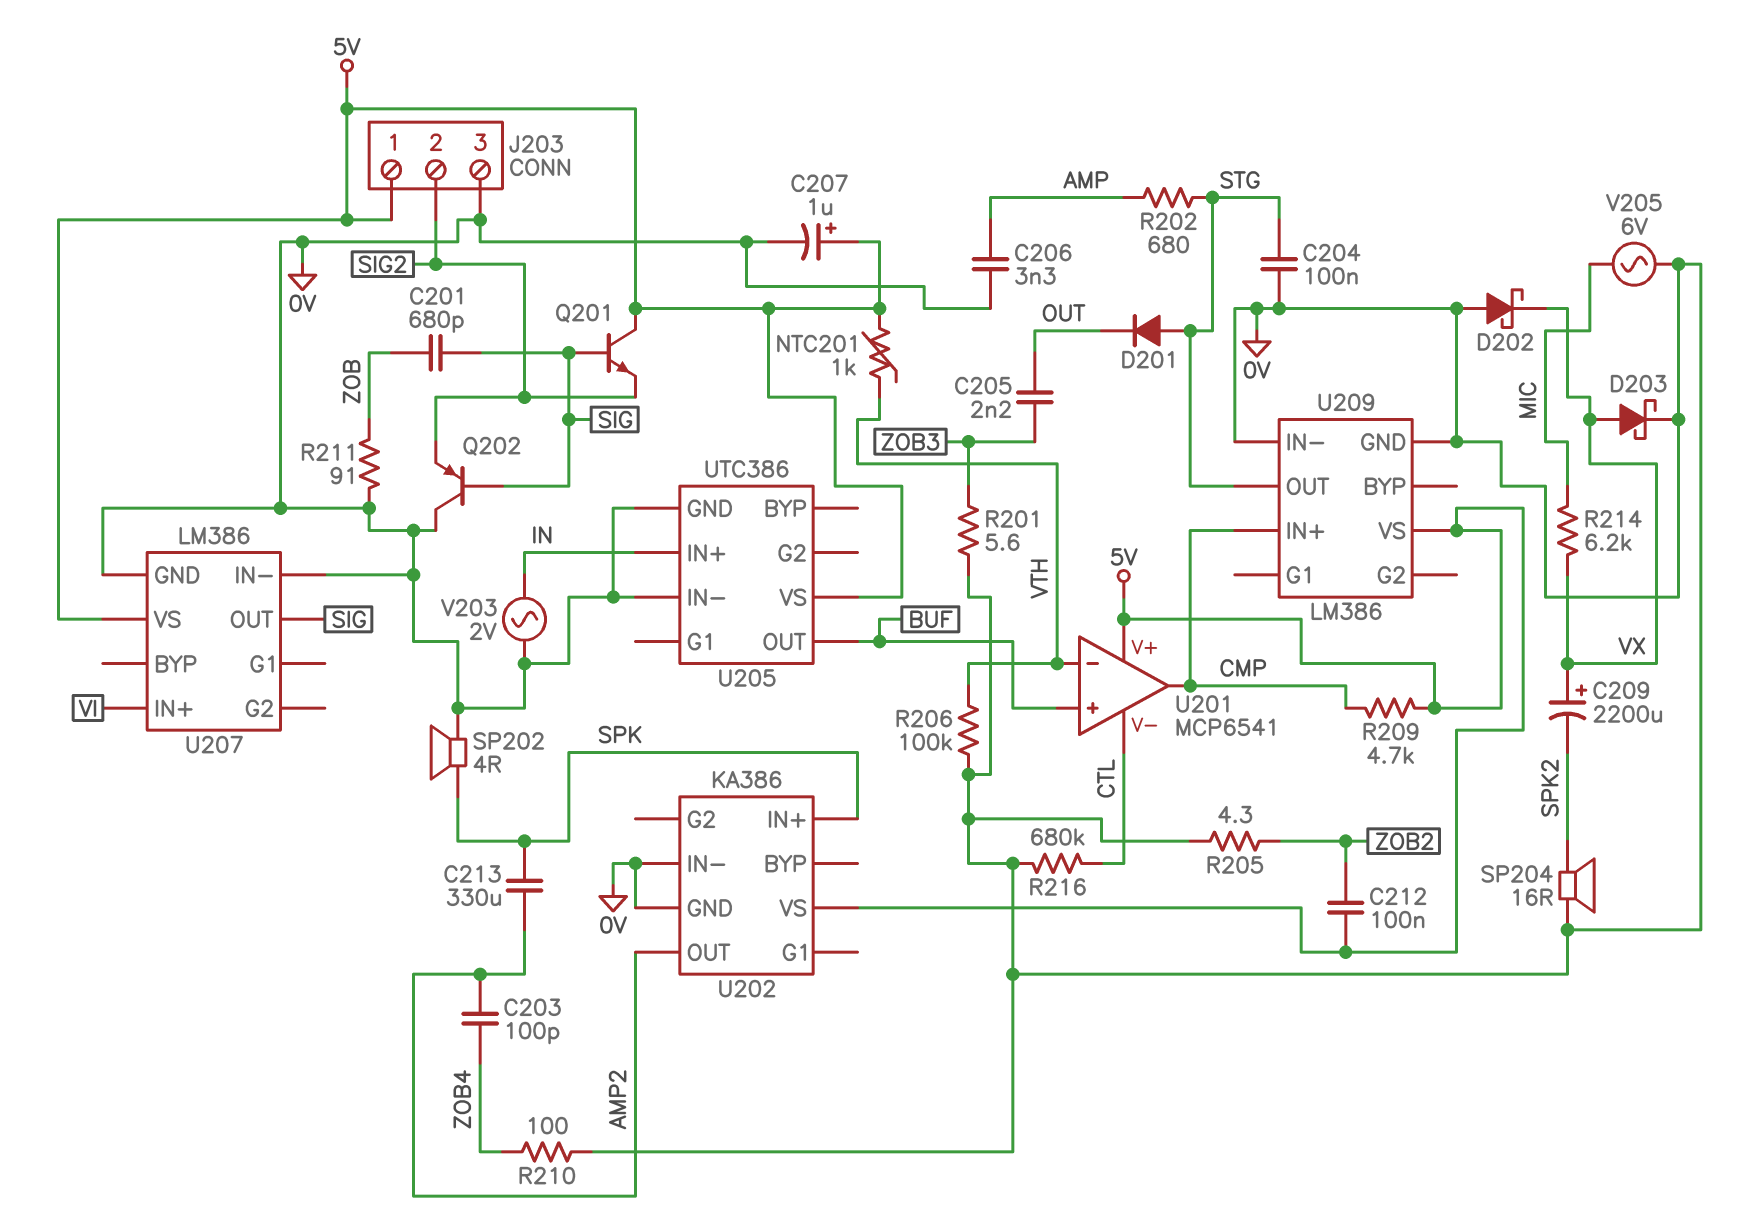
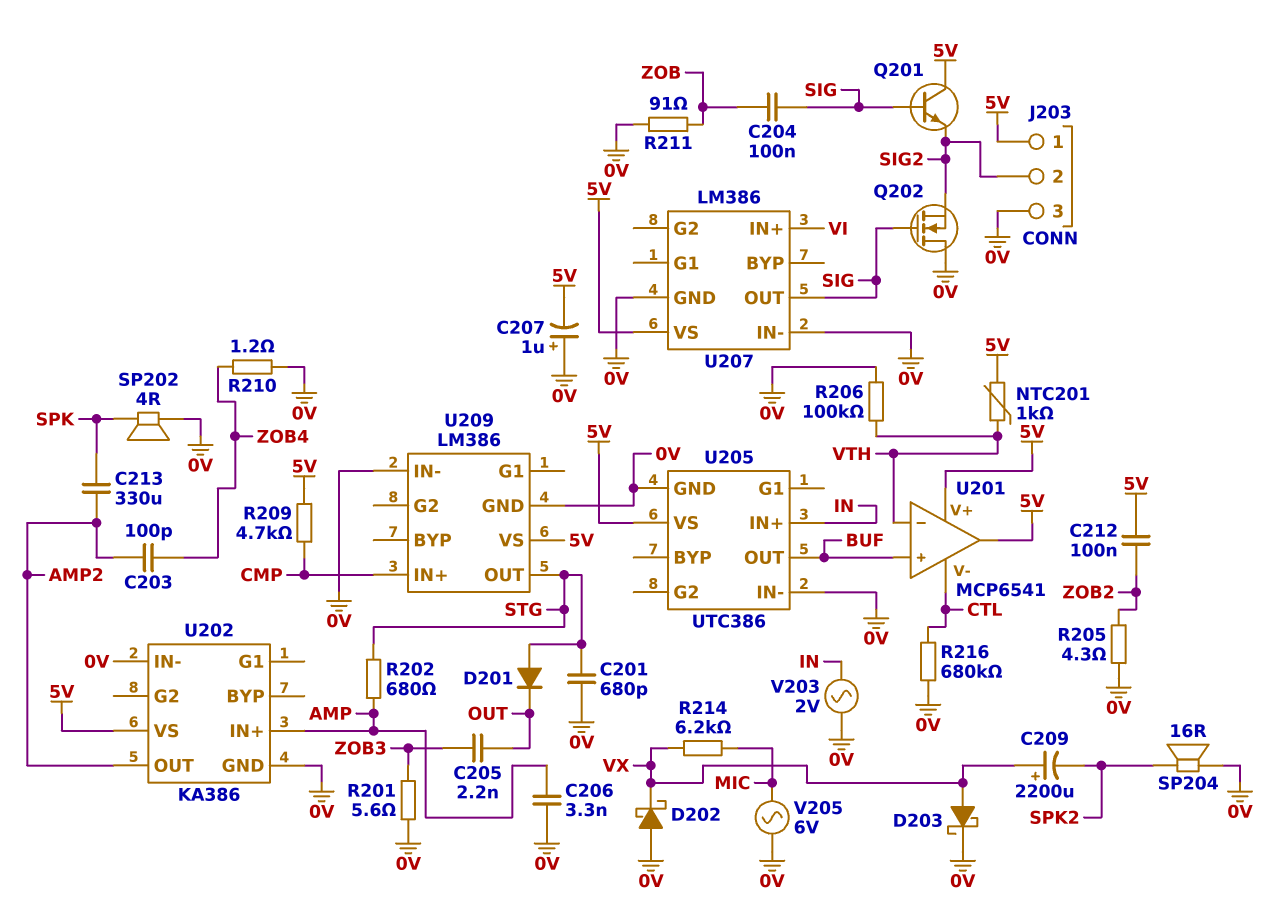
C201: 680pF (SIG, ZOB) -> 680pF (0V, STG)
C204: 100nF (0V, STG) -> 100nF (SIG, ZOB)
C207: 1uF (plus 5V, minus 0V) -> 1uF (plus 0V, minus 5V)
Q202: PNP (B SIG, C 0V, E SIG2) -> NMOS (G SIG, D 0V, S SIG2)
R210: 100 (0V, ZOB4) -> 1.2 (0V, ZOB4)
U201 pin out: CMP -> 5V
U202 pin IN+: SPK -> AMP

